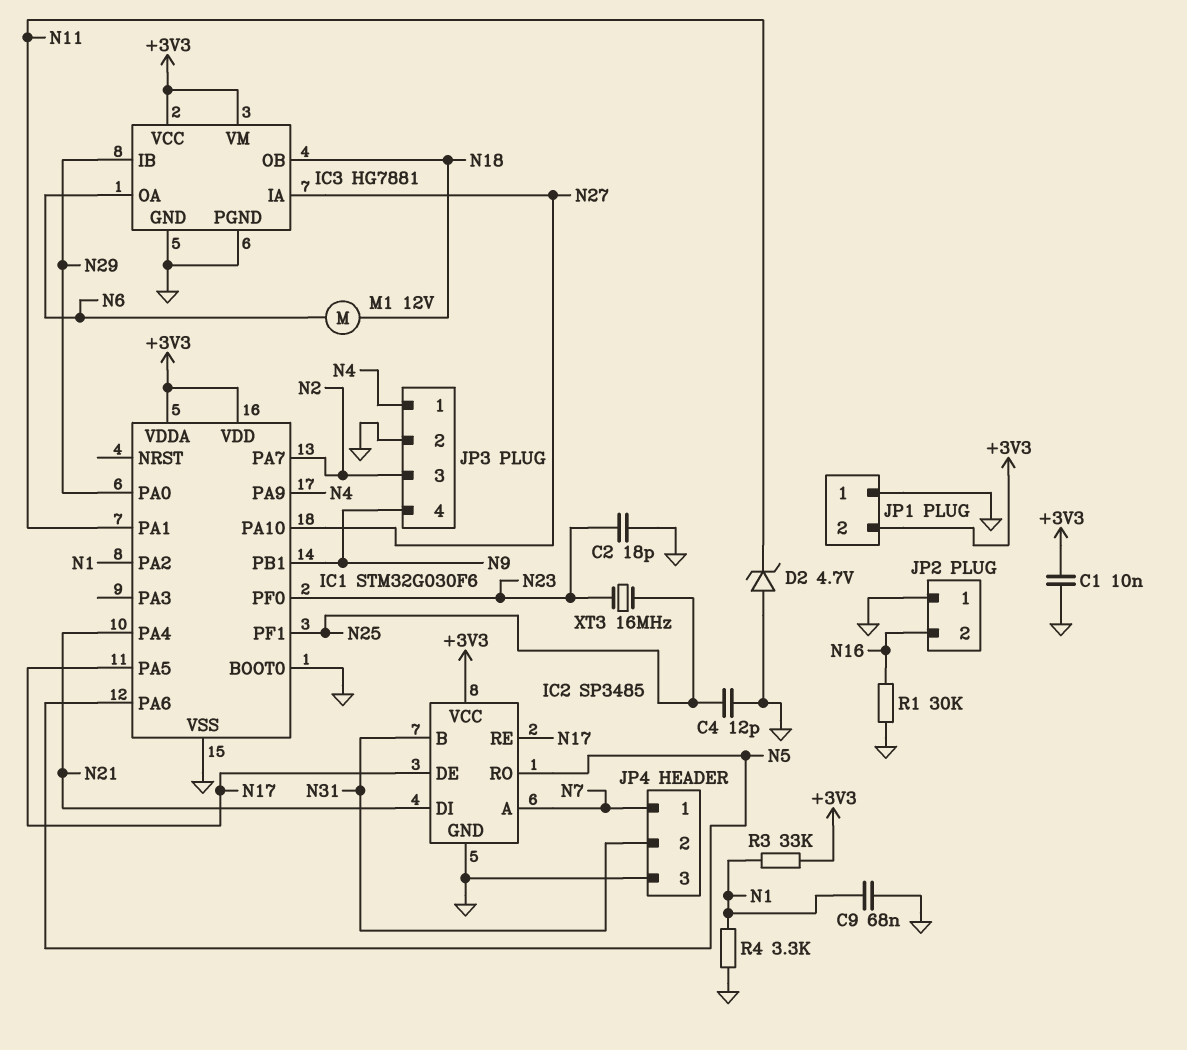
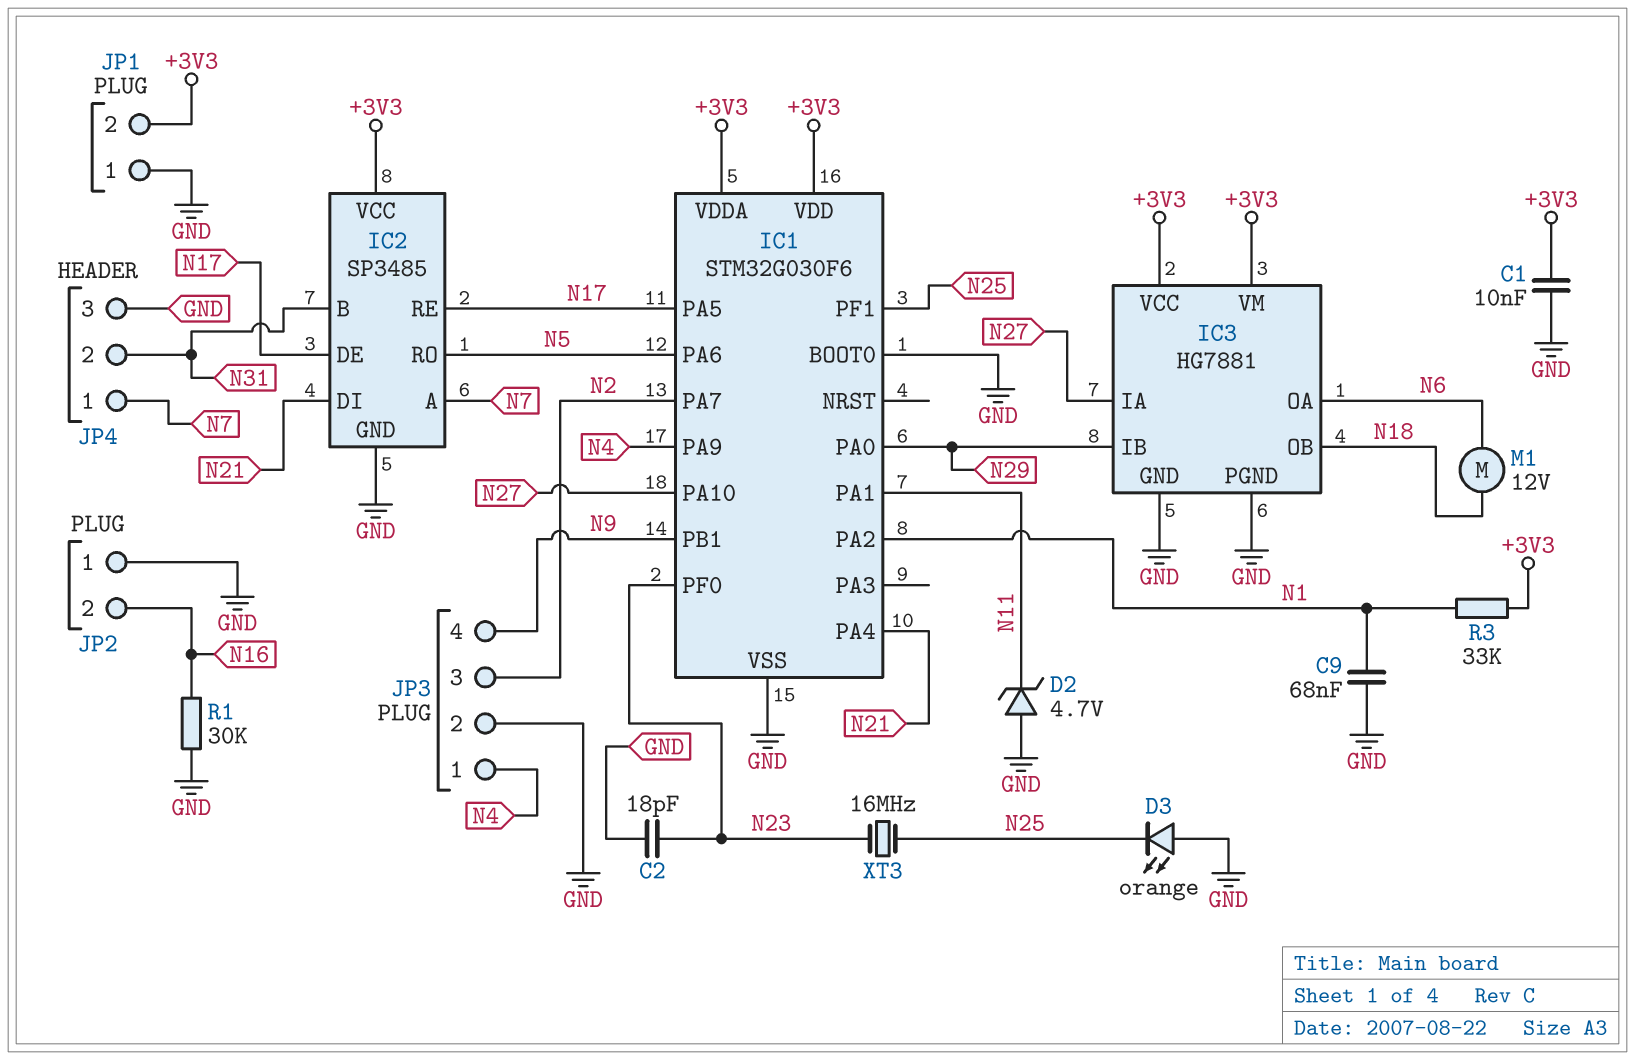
C4: 12pF (GND, N25) -> none
D3: none -> LED orange (A GND, K N25)
R4: 3.3k (GND, N1) -> none

